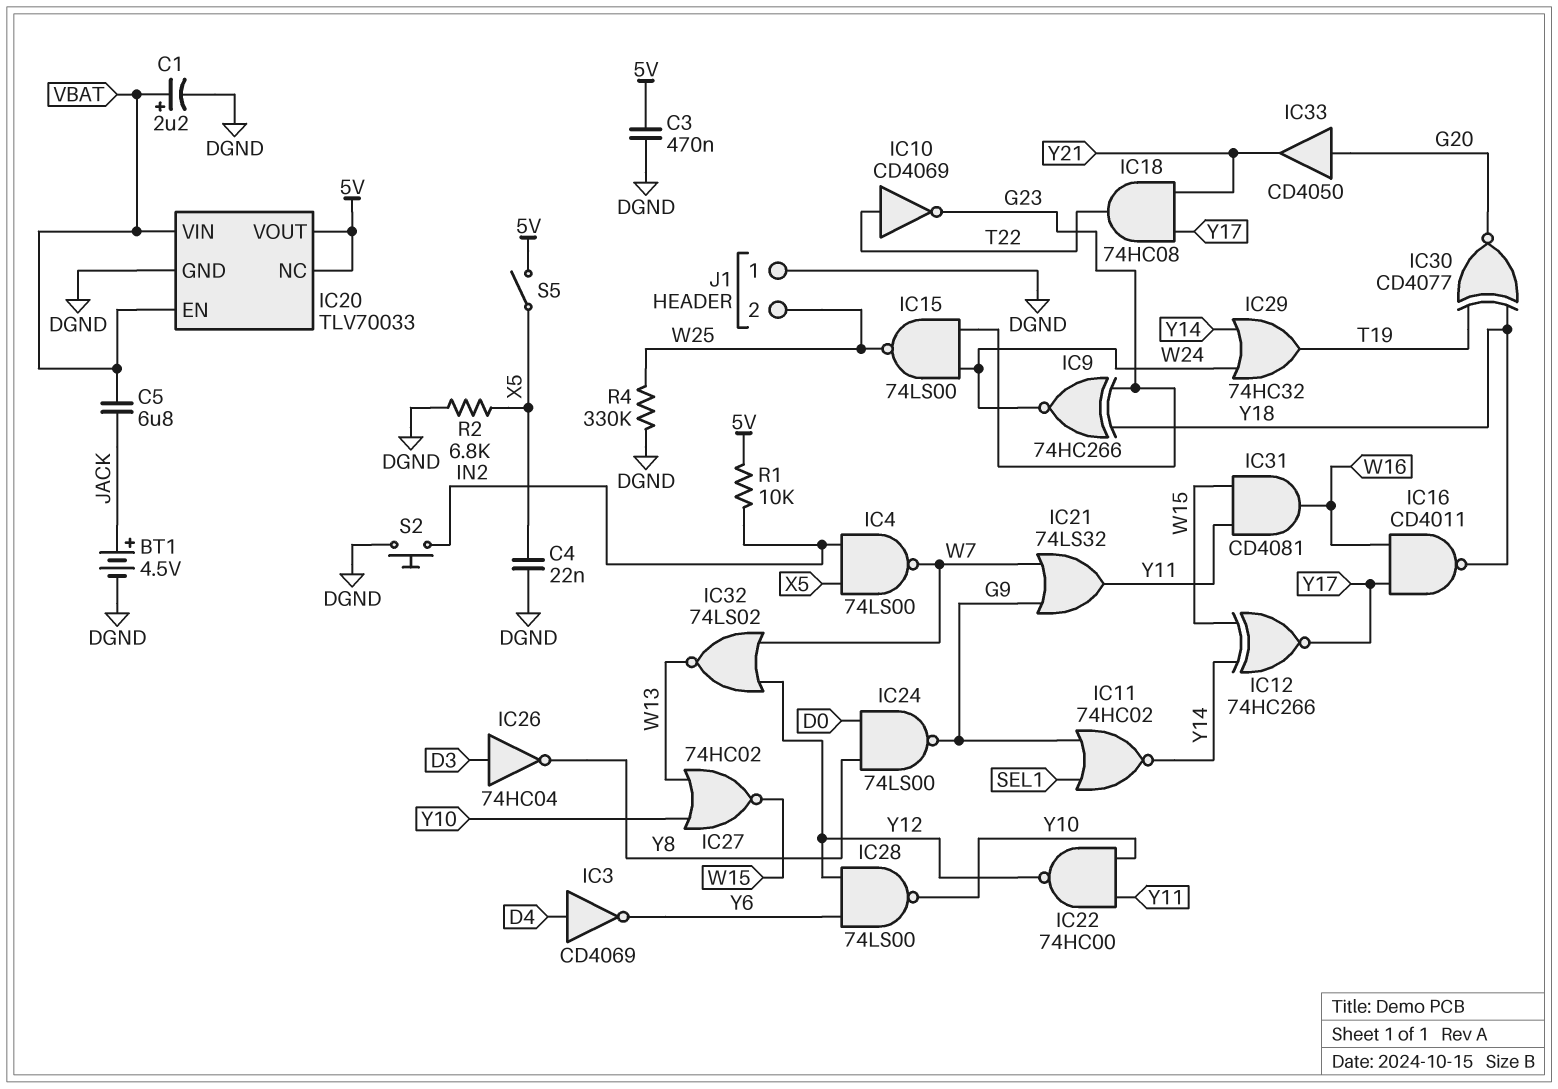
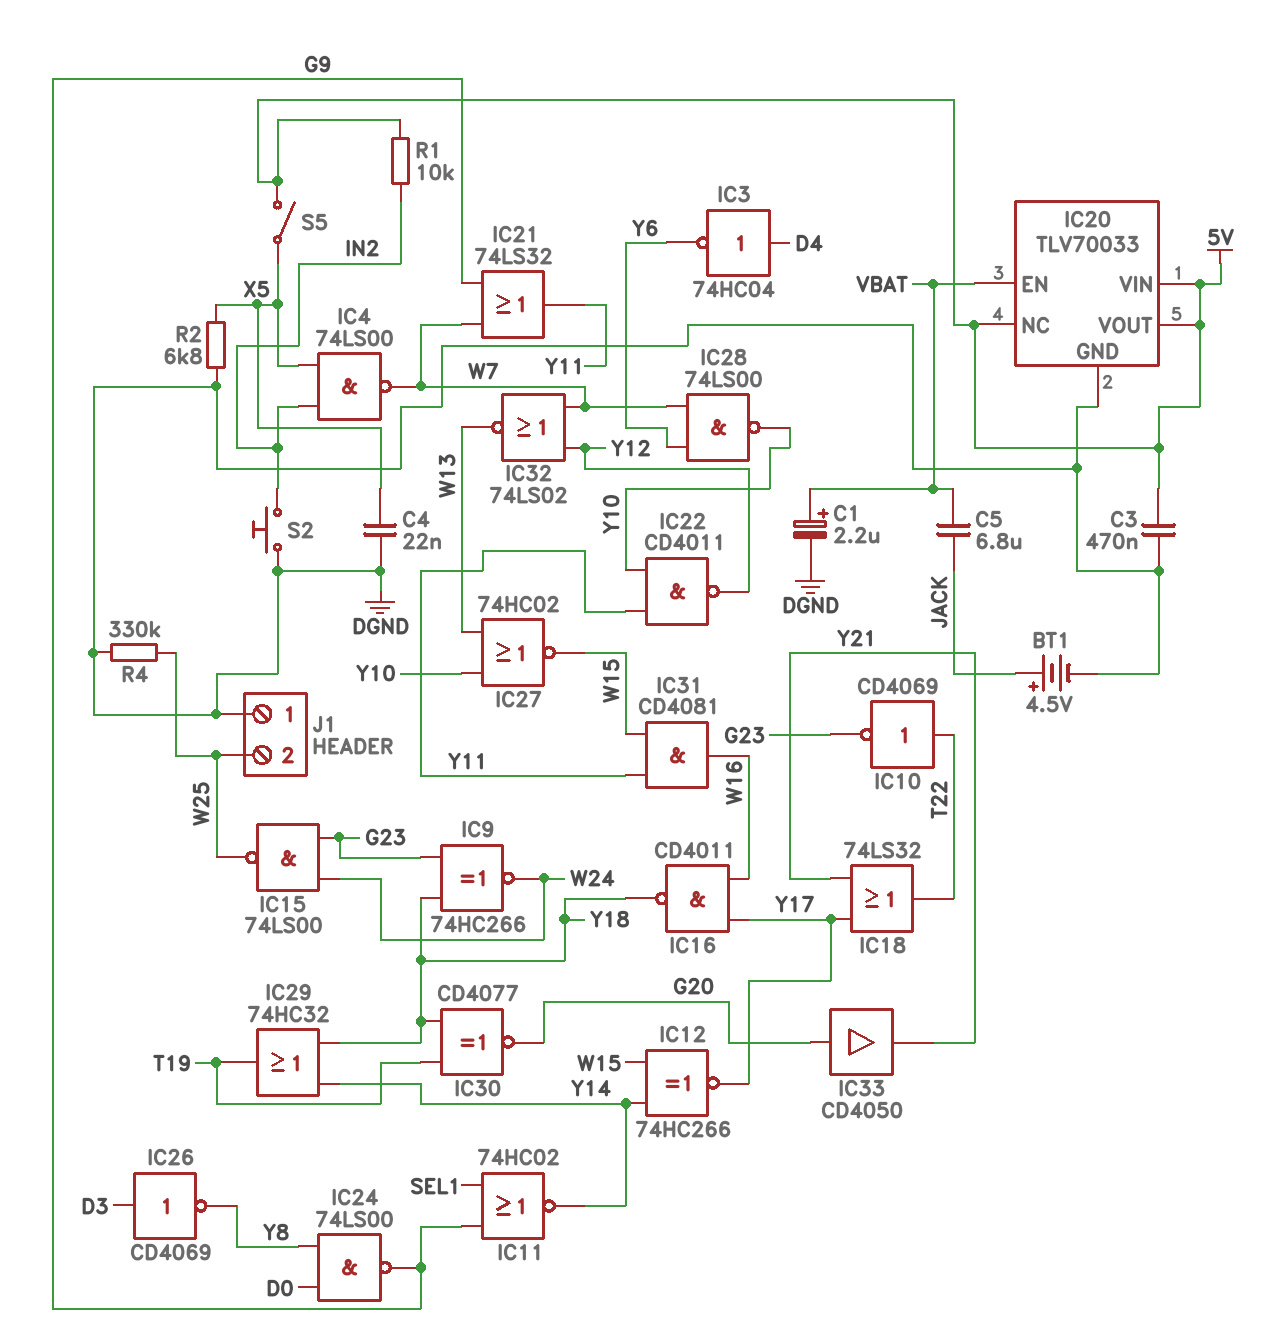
IC3: NOT CD4069 (in D4, out Y6) -> NOT 74HC04 (in D4, out Y6)
IC18: AND 74HC08 (in Y17, in Y21, out T22) -> OR 74LS32 (in Y17, in Y21, out T22)
IC20 pin VIN: VBAT -> 5V
IC22: NAND 74HC00 (in Y10, in Y11, out Y12) -> NAND CD4011 (in Y10, in Y11, out Y12)
IC26: NOT 74HC04 (in D3, out Y8) -> NOT CD4069 (in D3, out Y8)
IC28: NAND 74LS00 (in Y6, in Y12, out Y10) -> NAND 74LS00 (in W7, in Y6, out Y10)
IC29: OR 74HC32 (in W24, in Y14, out T19) -> OR 74HC32 (in Y14, in Y18, out T19)

